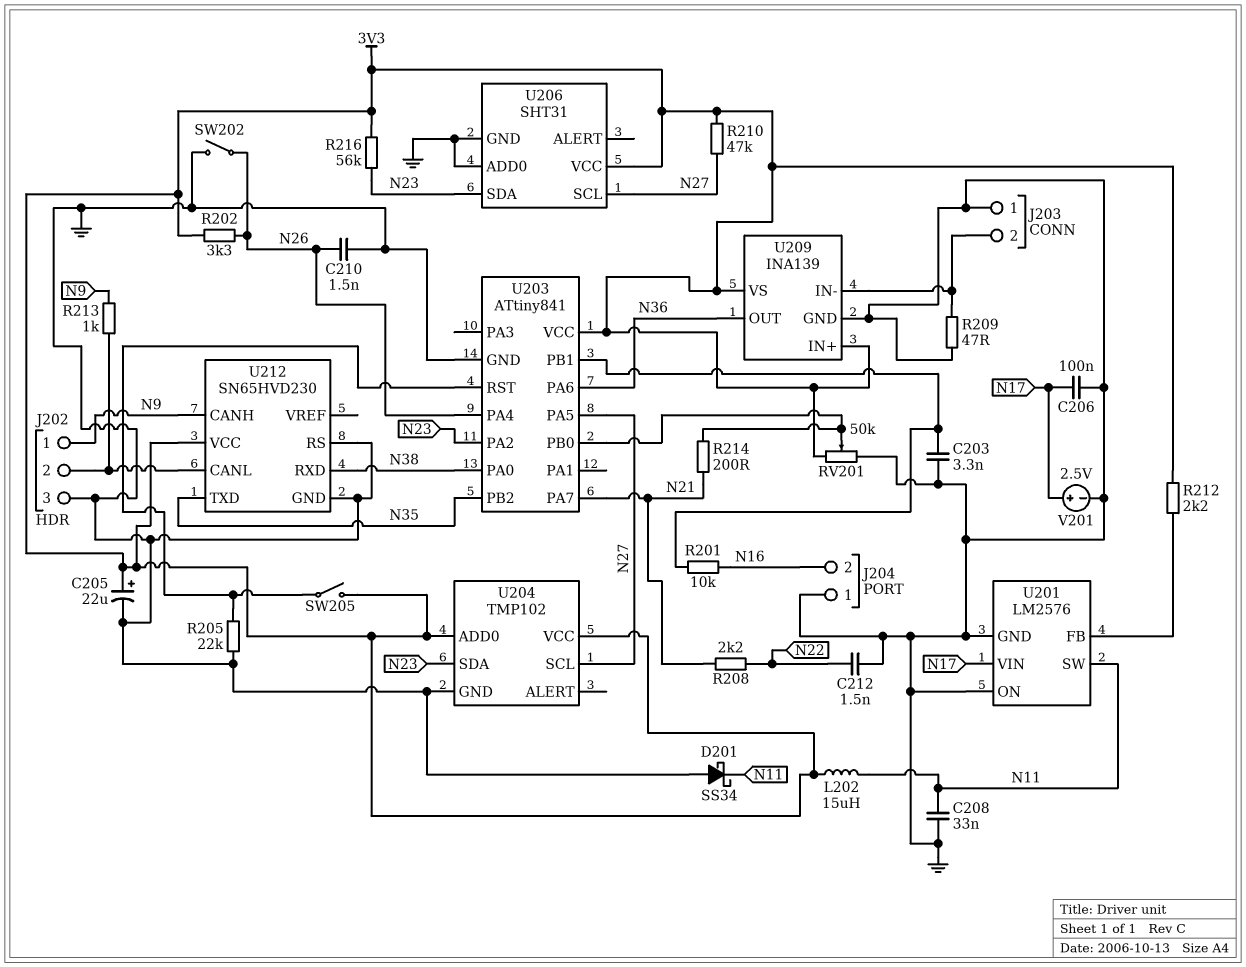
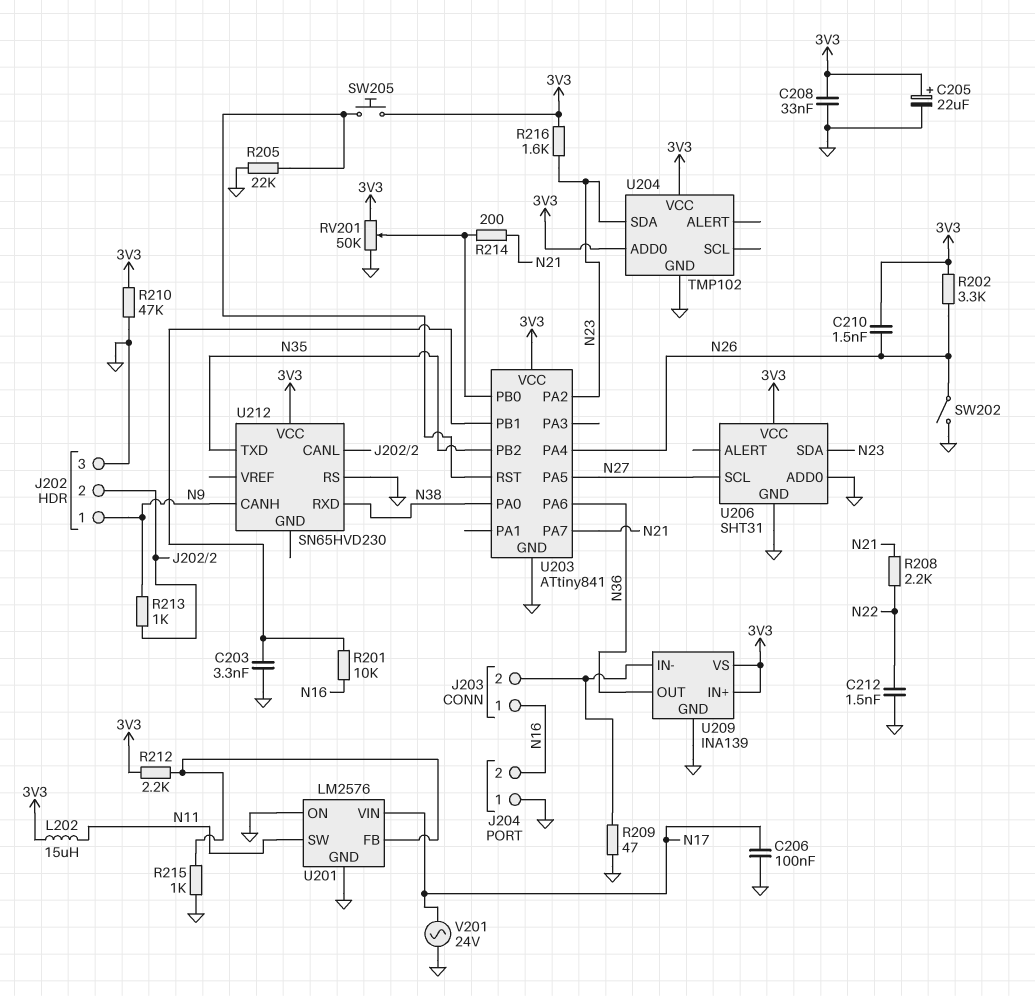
C208: 33nF (GND, N11) -> 33nF (3V3, GND)
C210: 1.5nF (GND, N26) -> 1.5nF (3V3, N26)
D201: schottky SS34 (A GND, K N11) -> none
J203 pin 1: GND -> N16
R210: 47k (3V3, N27) -> 47k (3V3, GND)
R215: none -> 1k (GND, U201/FB)
R216: 56k (3V3, N23) -> 1.6k (3V3, N23)
SW205: switch (3V3, U203/RST) -> button (3V3, U203/RST)
U204 pin SCL: N27 -> none
U212 pin GND: GND -> none
V201: 2.5V (plus N17, minus GND) -> AC 24V (GND, N17)

